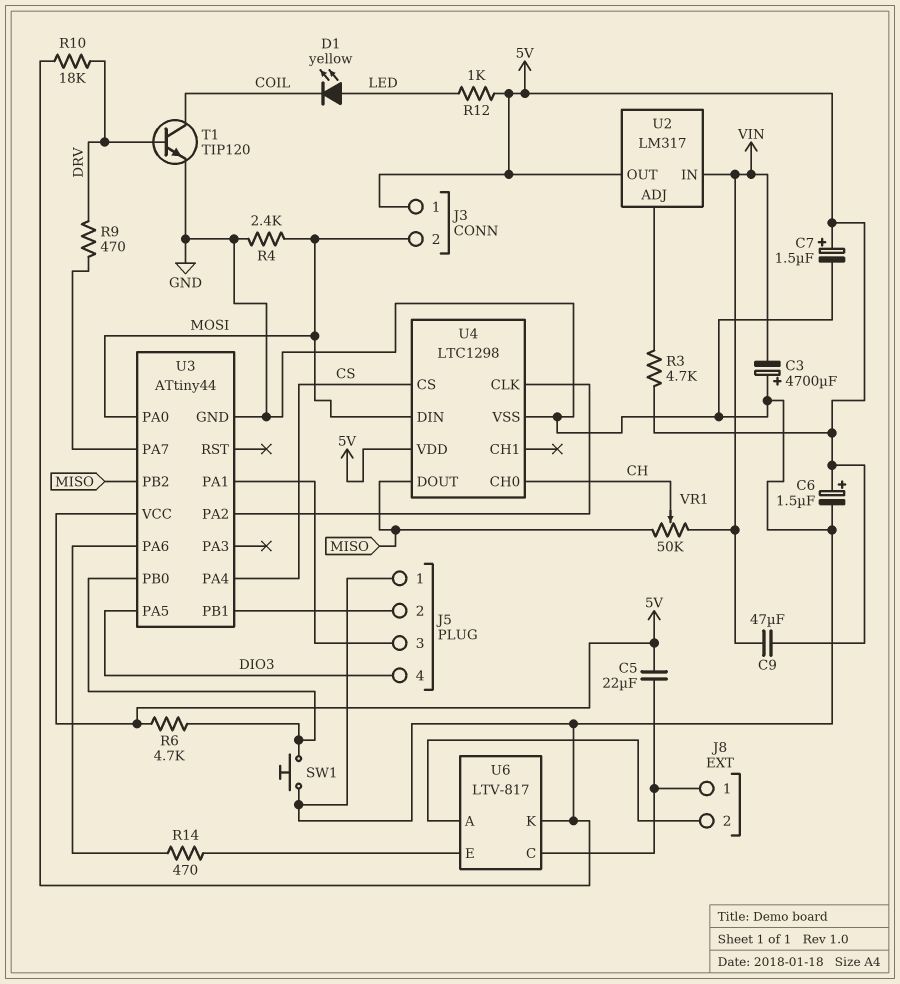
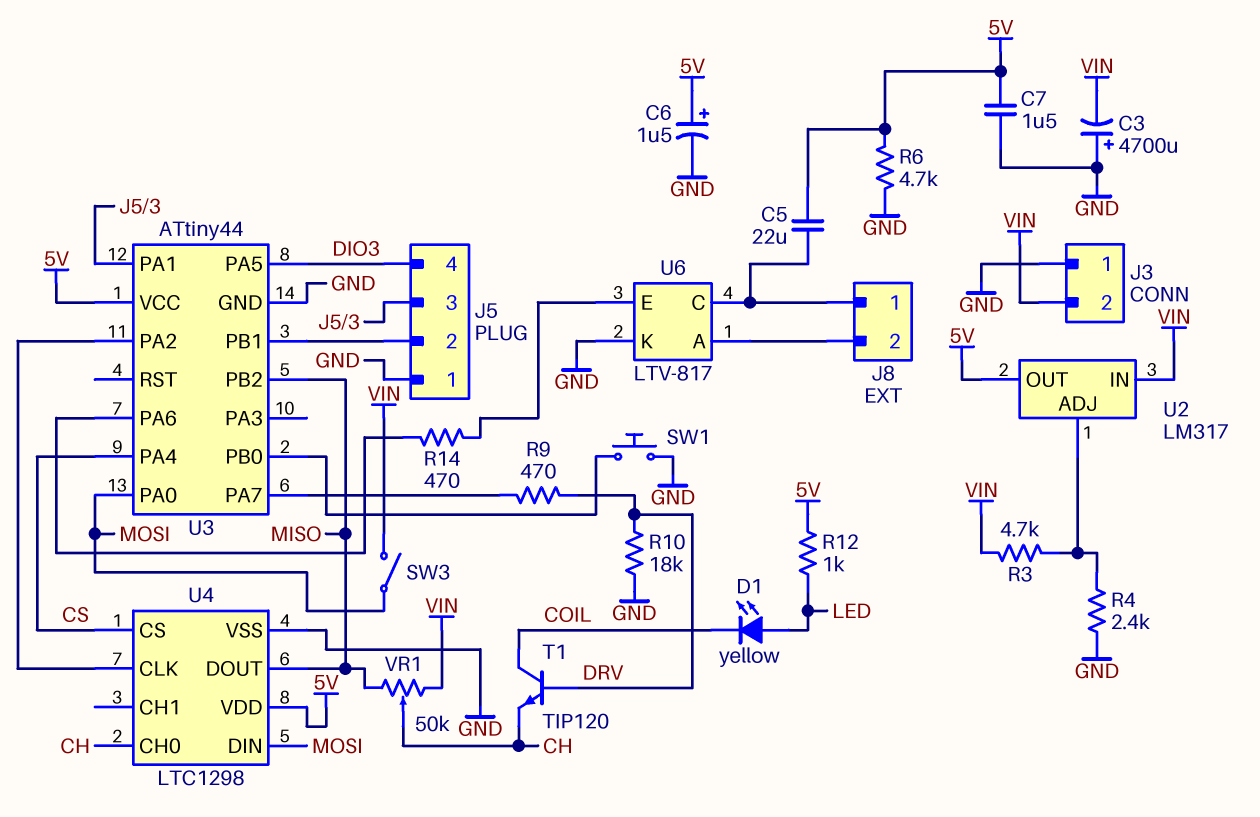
C7: 1.5uF (plus 5V, minus GND) -> 1.5uF (5V, GND)
C9: 47uF (5V, VIN) -> none
J3 pin 1: 5V -> GND
J3 pin 2: MOSI -> VIN
R3: 4.7k (5V, U2/ADJ) -> 4.7k (U2/ADJ, VIN)
R4: 2.4k (GND, MOSI) -> 2.4k (GND, U2/ADJ)
R6: 4.7k (5V, U3/PB0) -> 4.7k (5V, GND)
SW3: none -> switch (MOSI, VIN)
T1: NPN TIP120 (B DRV, C COIL, E GND) -> NPN TIP120 (B DRV, C COIL, E CH)

